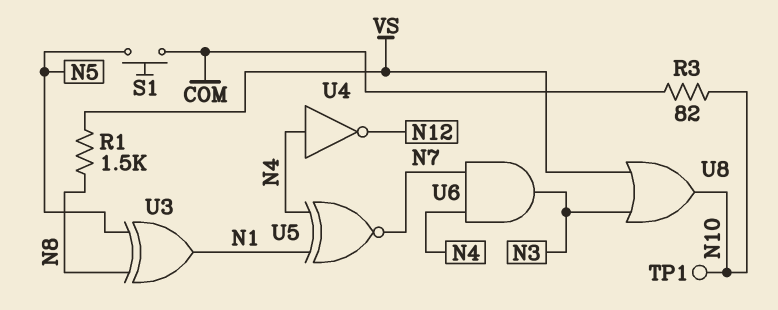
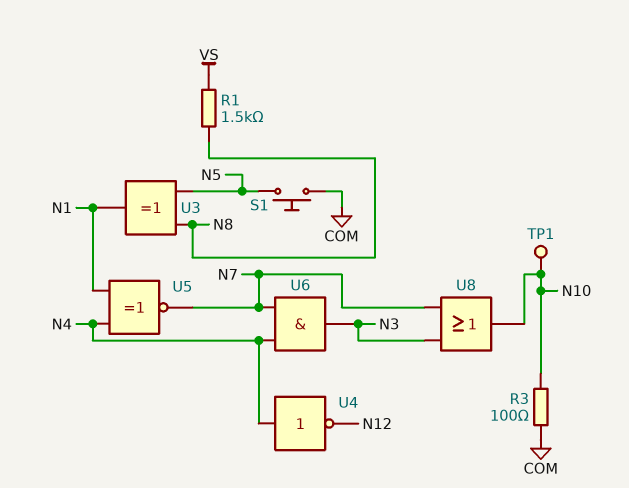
R3: 82 (COM, N10) -> 100 (COM, N10)
U8: OR (in N3, in VS, out N10) -> OR (in N3, in N7, out N10)

